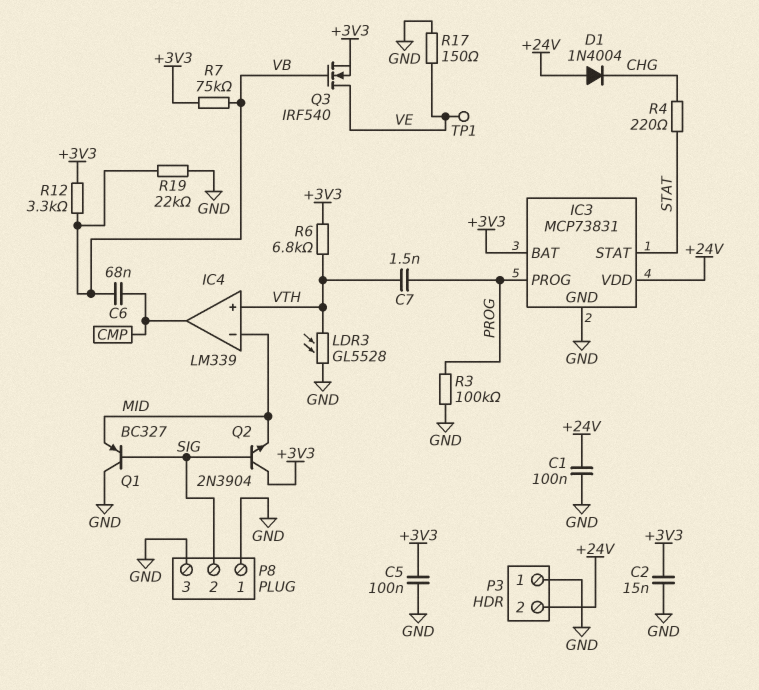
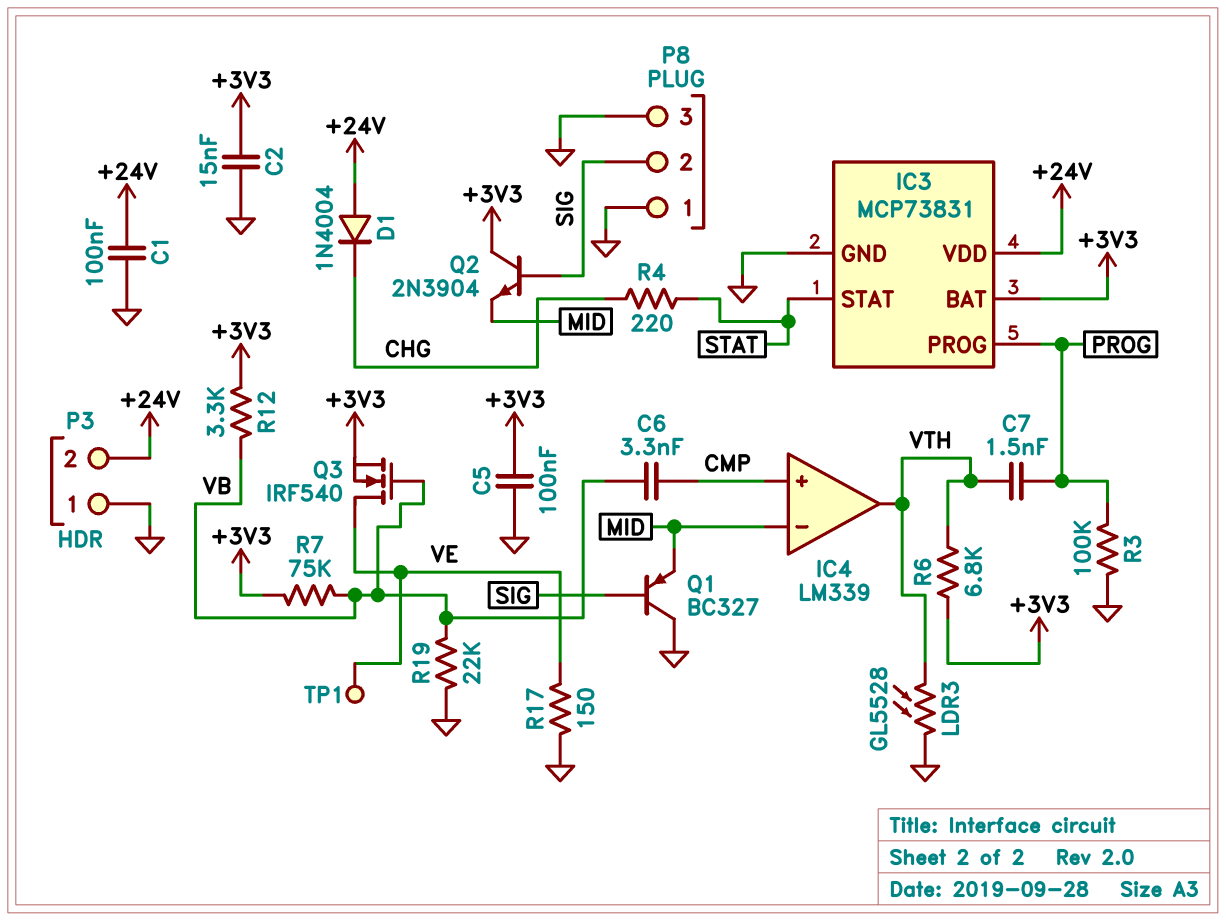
C6: 68nF (CMP, VB) -> 3.3nF (CMP, VB)
IC4 pin in+: VTH -> CMP
IC4 pin out: CMP -> VTH

